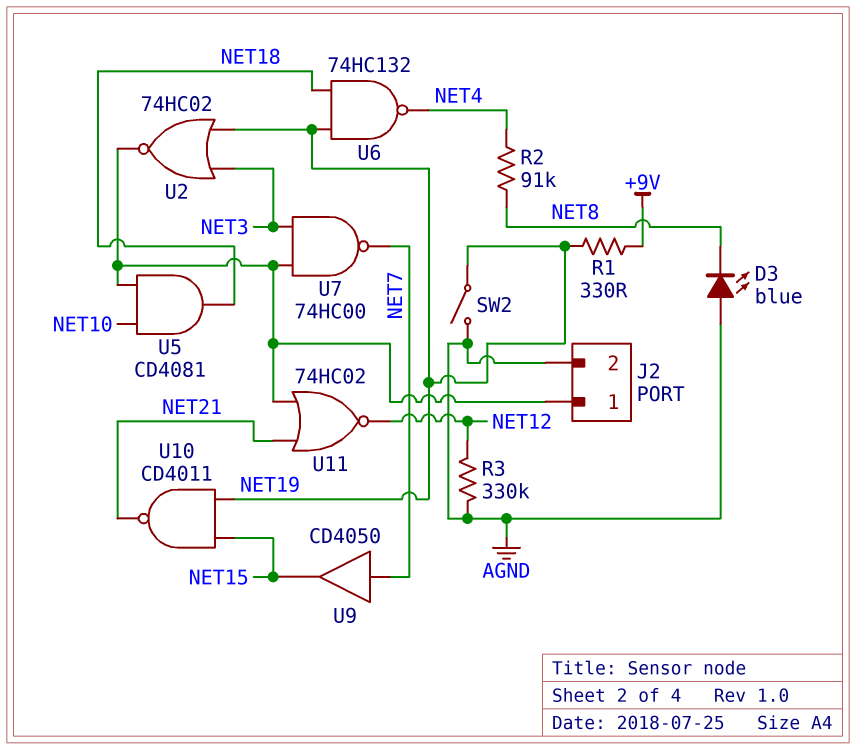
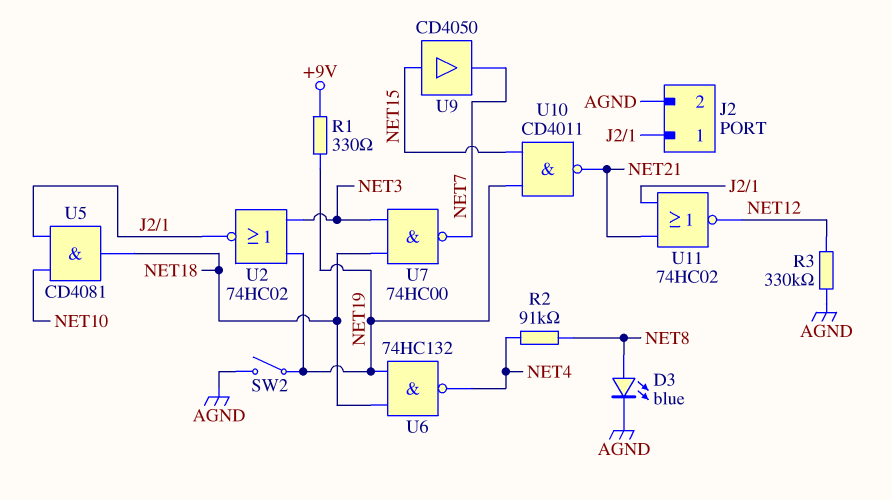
D3: LED blue (A AGND, K NET8) -> LED blue (A NET8, K AGND)
U7: NAND 74HC00 (in J2/1, in NET3, out NET7) -> NAND 74HC00 (in NET3, in NET18, out NET7)
U9: buffer CD4050 (in NET7, out NET15) -> buffer CD4050 (in NET15, out NET7)

